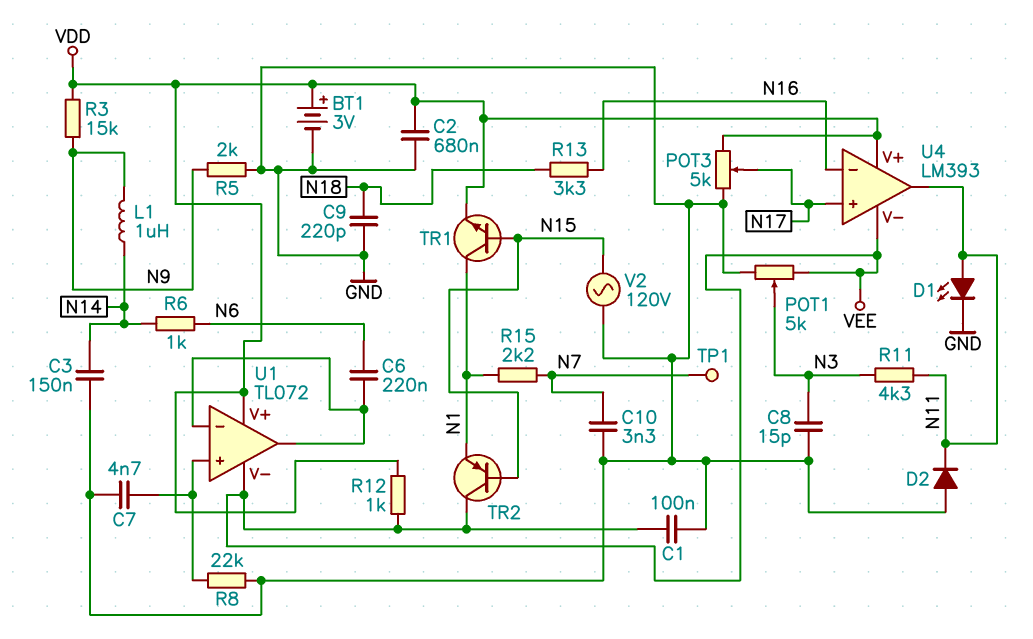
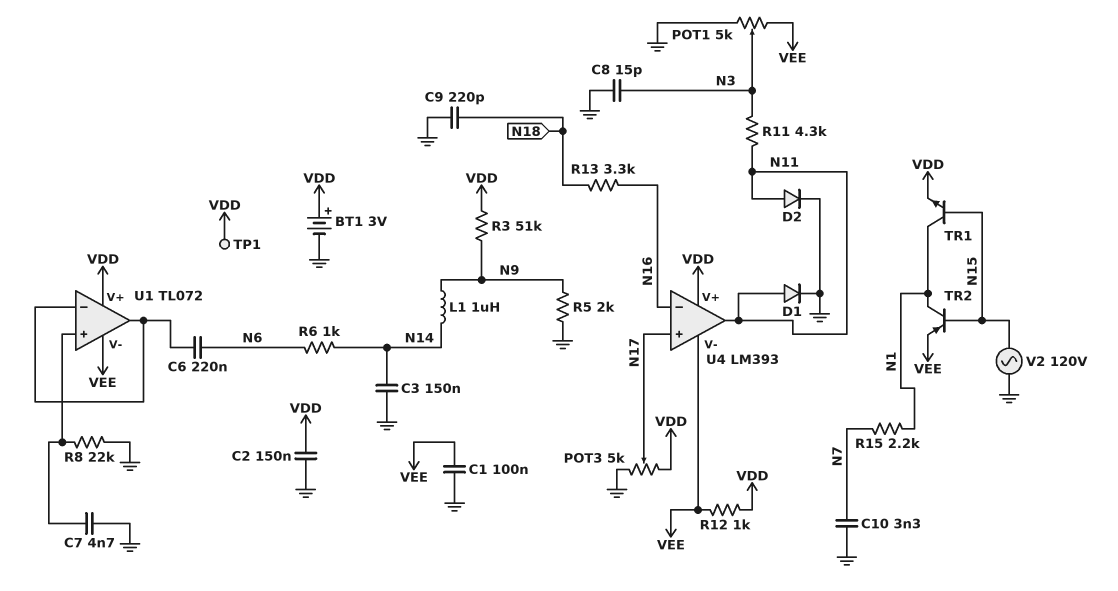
C2: 680nF (GND, VDD) -> 150nF (GND, VDD)
D1: LED (A N11, K GND) -> diode (A N11, K GND)
D2: diode (A GND, K N11) -> diode (A N11, K GND)
R3: 15k (N9, VDD) -> 51k (N9, VDD)
TP1: test point (N7) -> test point (VDD)
TR2: PNP (B N15, C VEE, E N1) -> PNP (B N15, C N1, E VEE)

